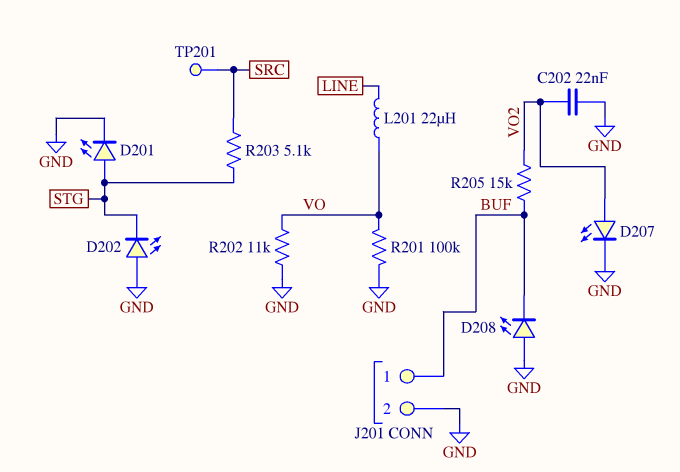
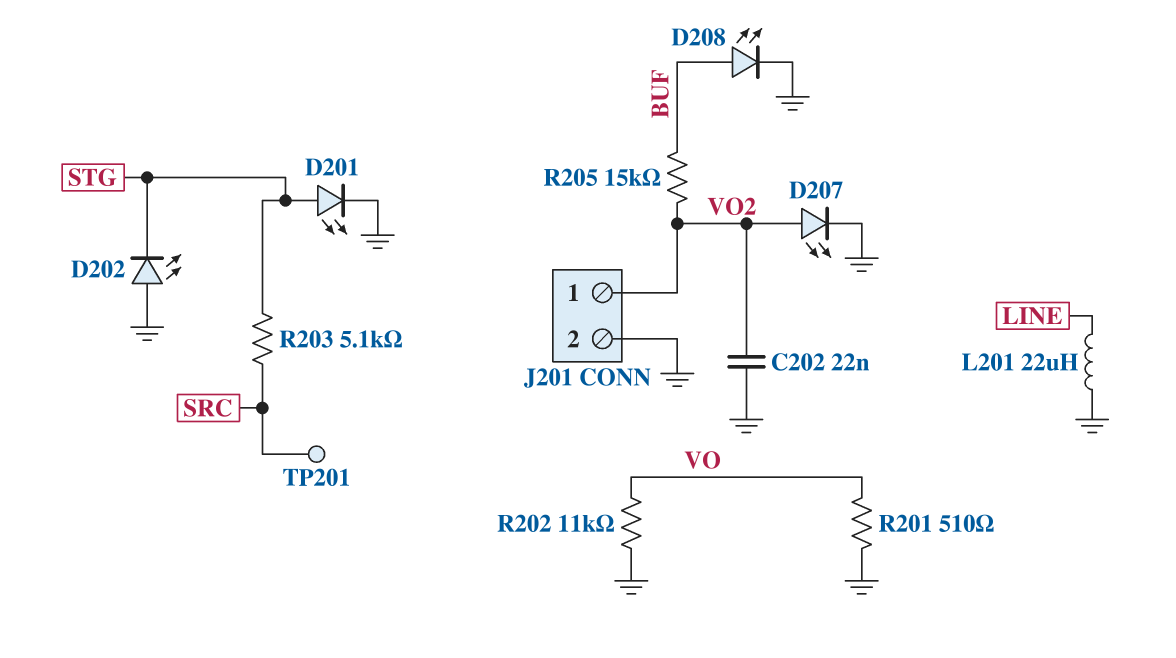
D208: LED (A GND, K BUF) -> LED (A BUF, K GND)
J201 pin 1: BUF -> VO2
L201: 22uH (LINE, VO) -> 22uH (GND, LINE)
R201: 100k (GND, VO) -> 510 (GND, VO)

